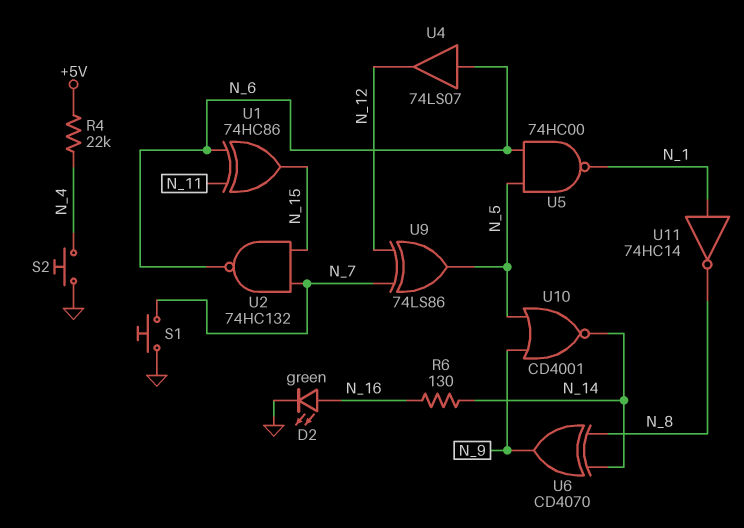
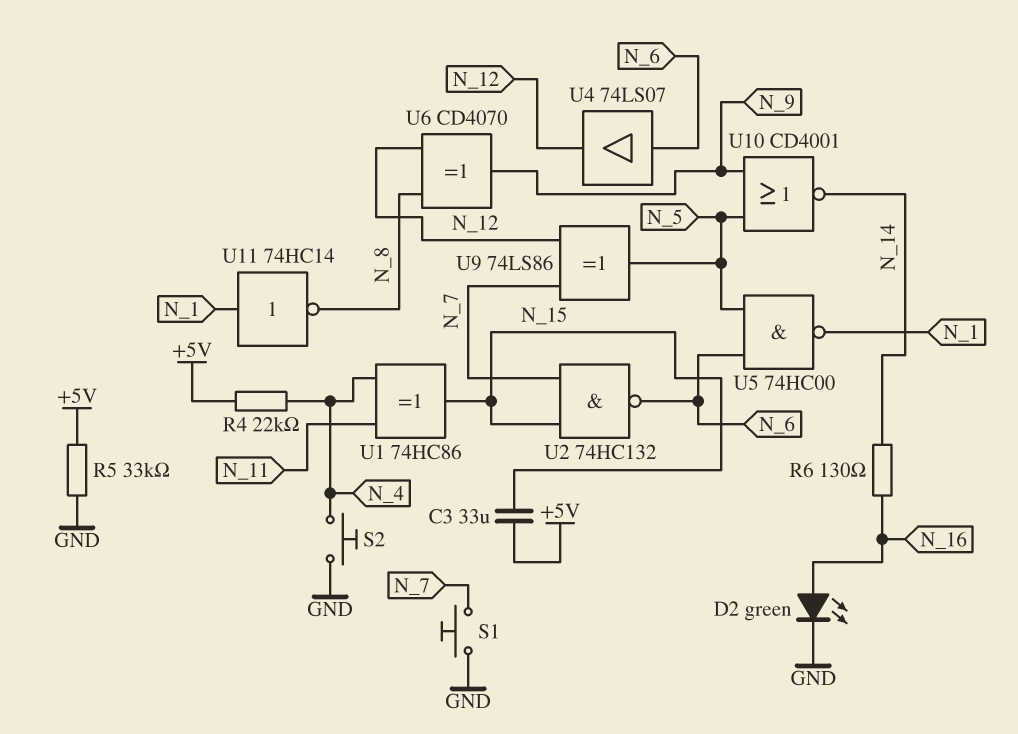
C3: none -> 33uF (+5V, N_15)
R5: none -> 33k (+5V, GND)
U1: XOR 74HC86 (in N_6, in N_11, out N_15) -> XOR 74HC86 (in N_4, in N_11, out N_15)
U6: XOR CD4070 (in N_8, in N_14, out N_9) -> XOR CD4070 (in N_8, in N_12, out N_9)

